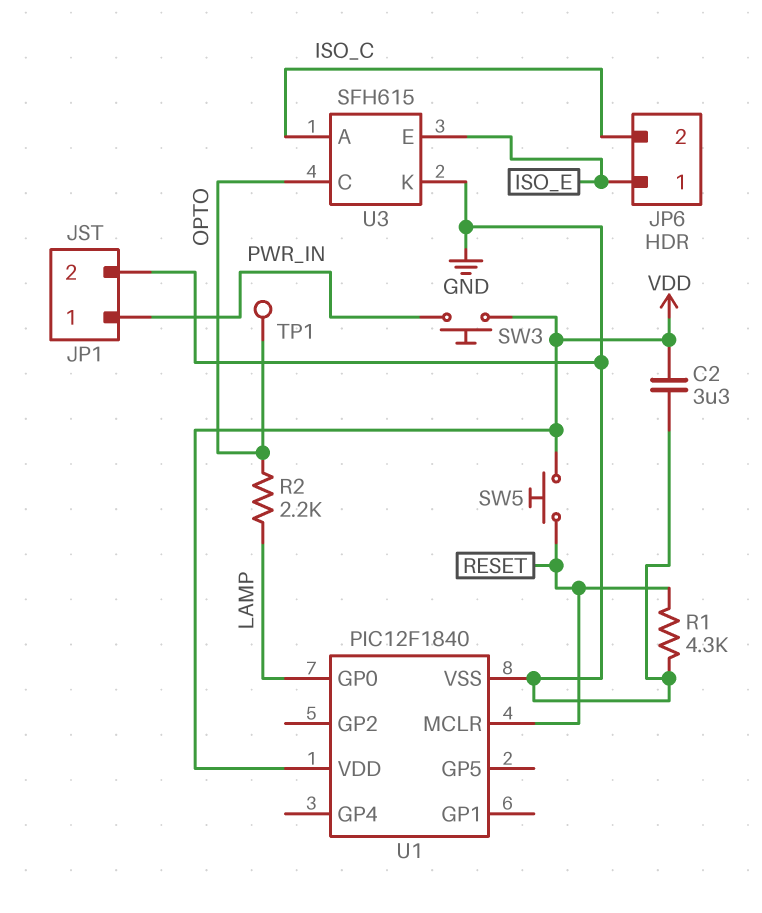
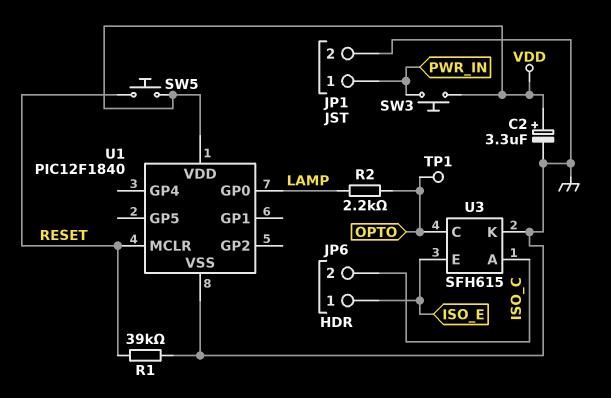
C2: 3.3uF (GND, VDD) -> 3.3uF (plus VDD, minus GND)
R1: 4.3k (GND, RESET) -> 39k (GND, RESET)

